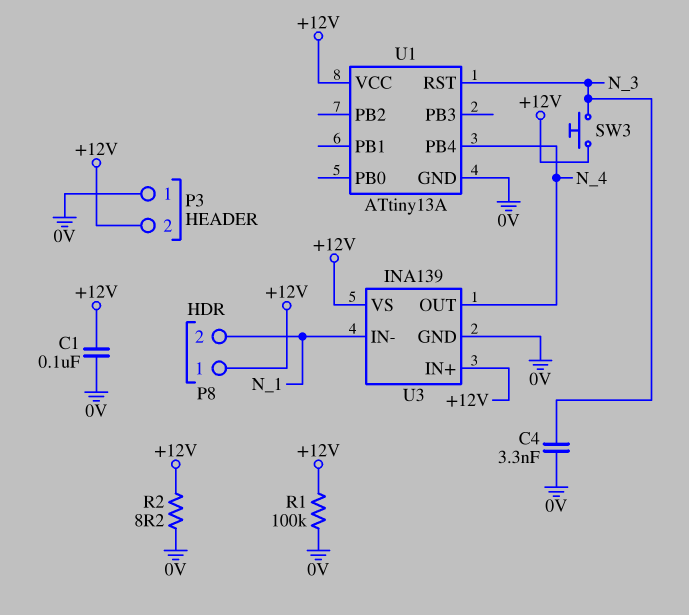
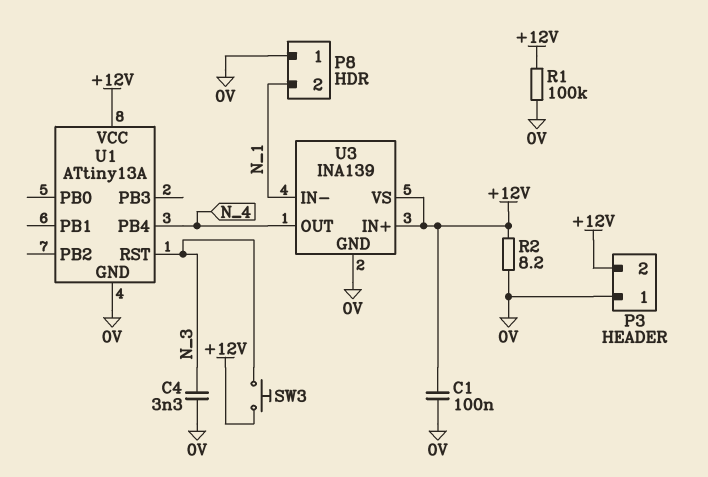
P8 pin 1: +12V -> 0V

